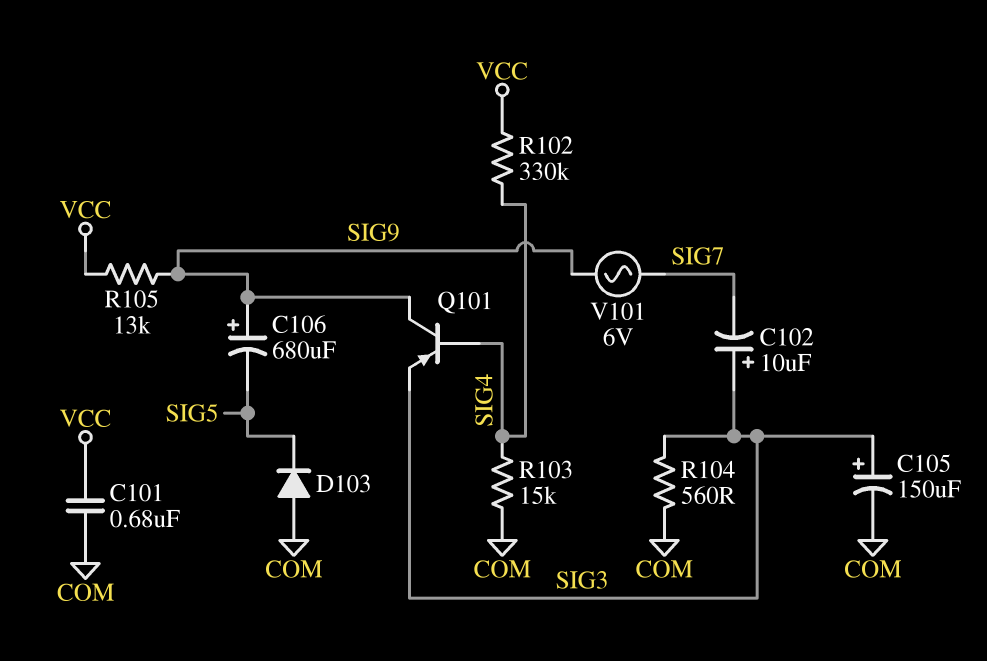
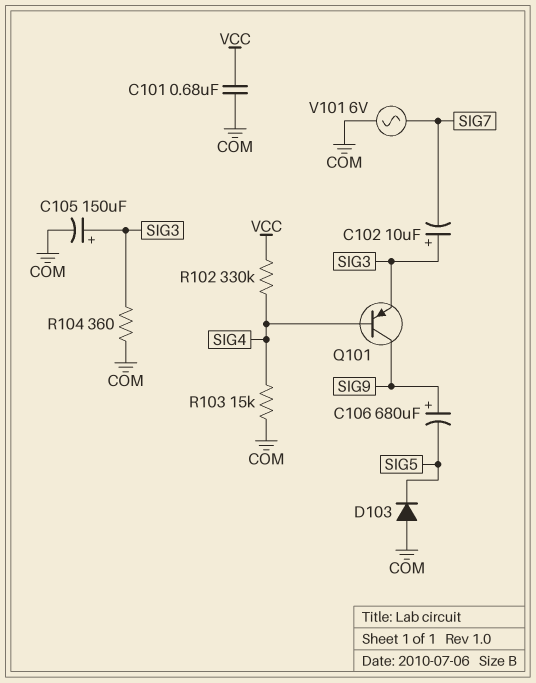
R104: 560 (COM, SIG3) -> 360 (COM, SIG3)
R105: 13k (SIG9, VCC) -> none
V101: AC 6V (SIG7, SIG9) -> AC 6V (COM, SIG7)

